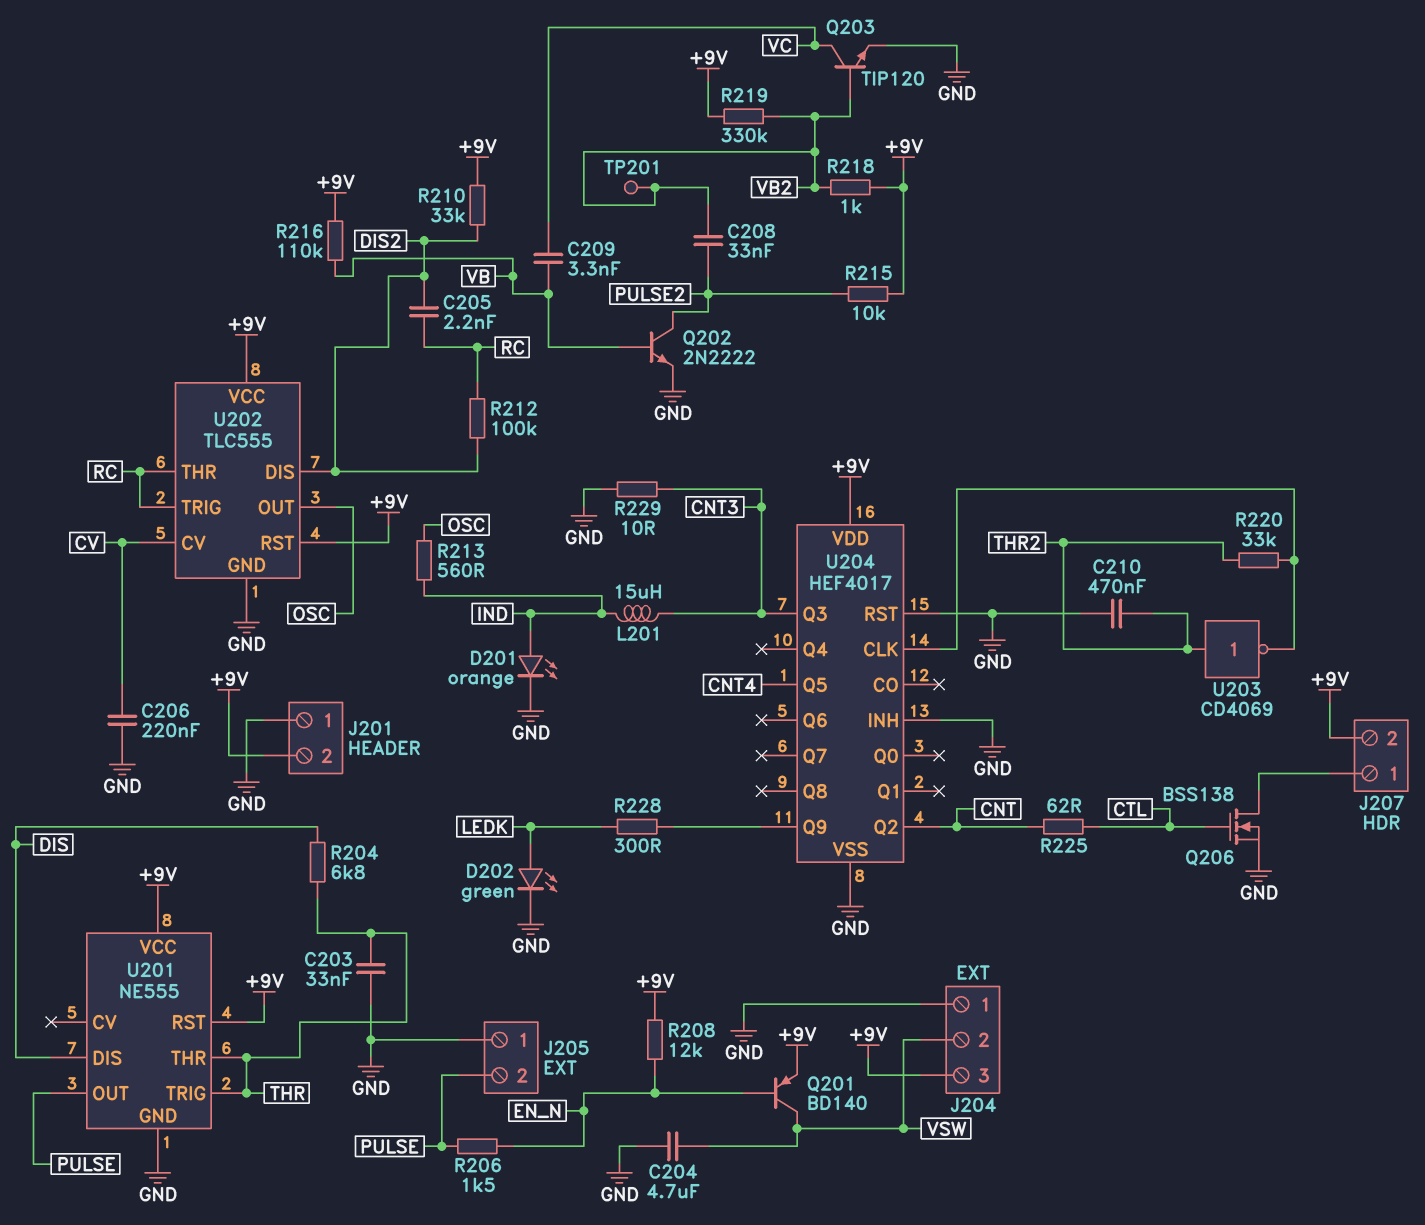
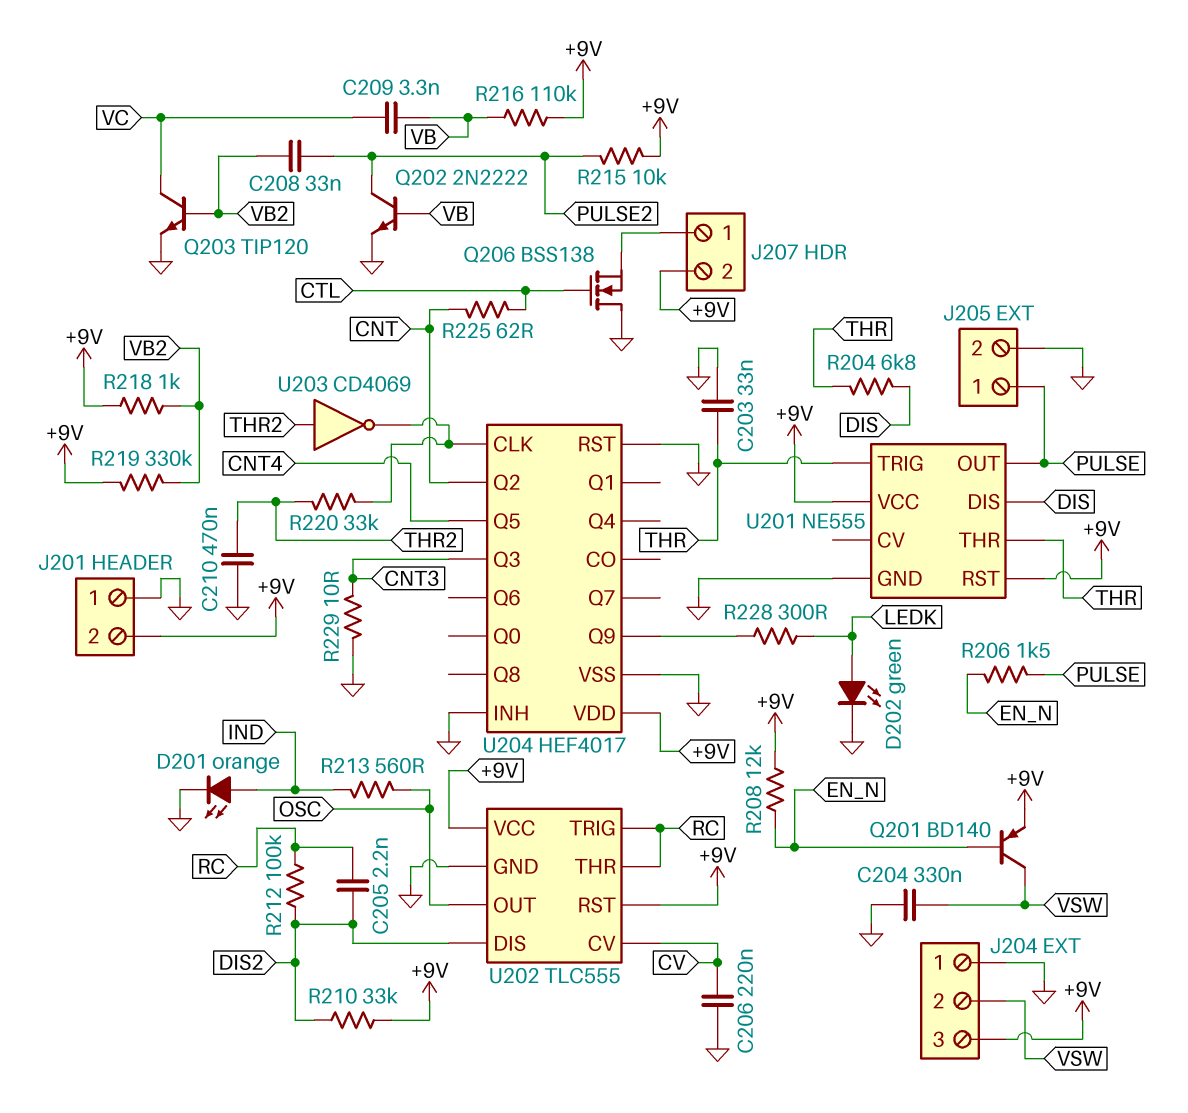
C204: 4.7uF (GND, VSW) -> 330nF (GND, VSW)
J205 pin 1: GND -> PULSE
J205 pin 2: PULSE -> GND
L201: 15uH (CNT3, IND) -> none
Q206: NMOS BSS138 (G CTL, D J207/1, S GND) -> NMOS BSS138 (G CTL, D GND, S J207/1)
TP201: test point (VB2) -> none

